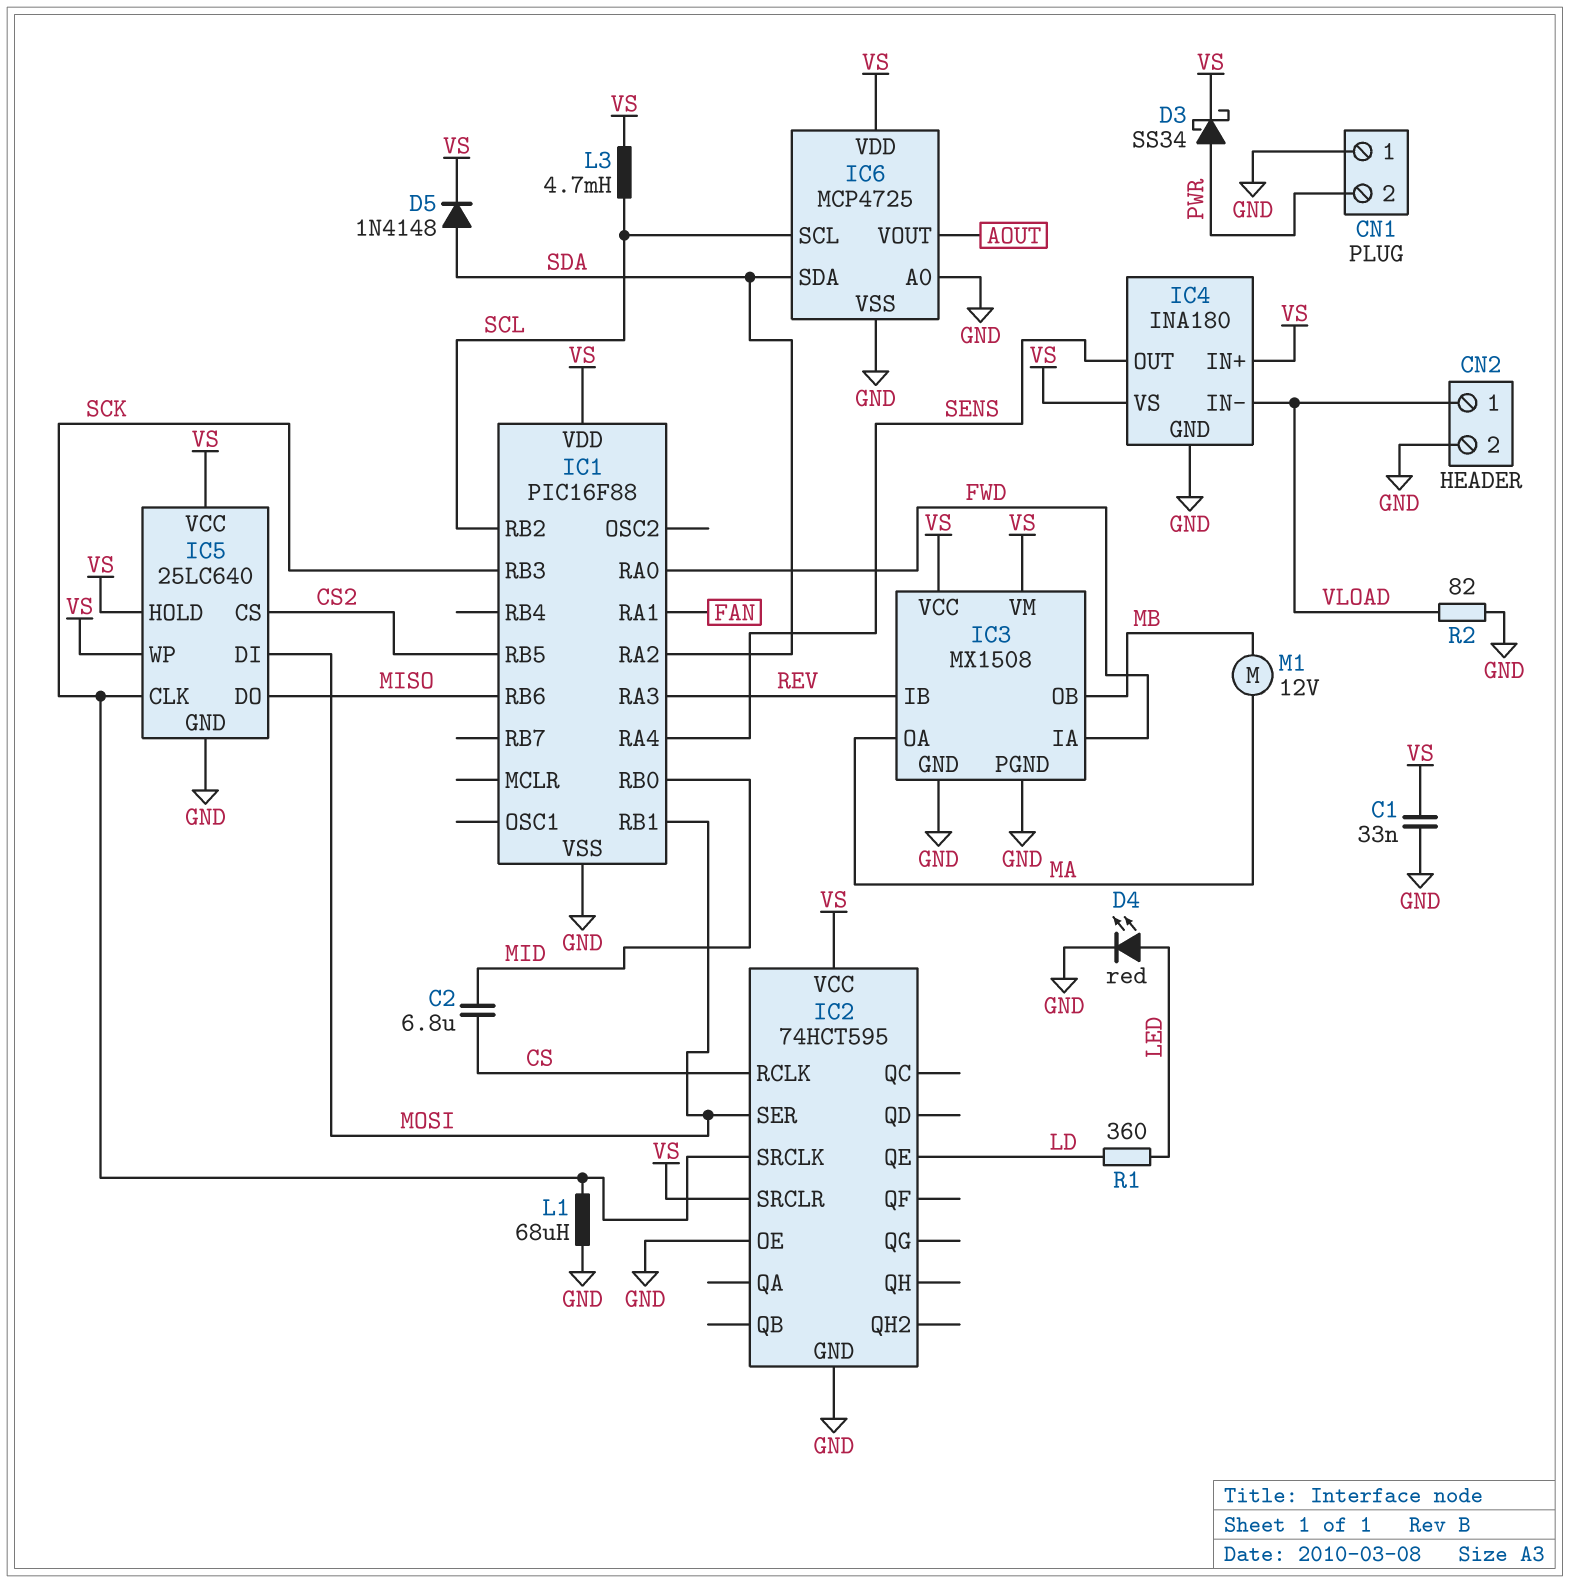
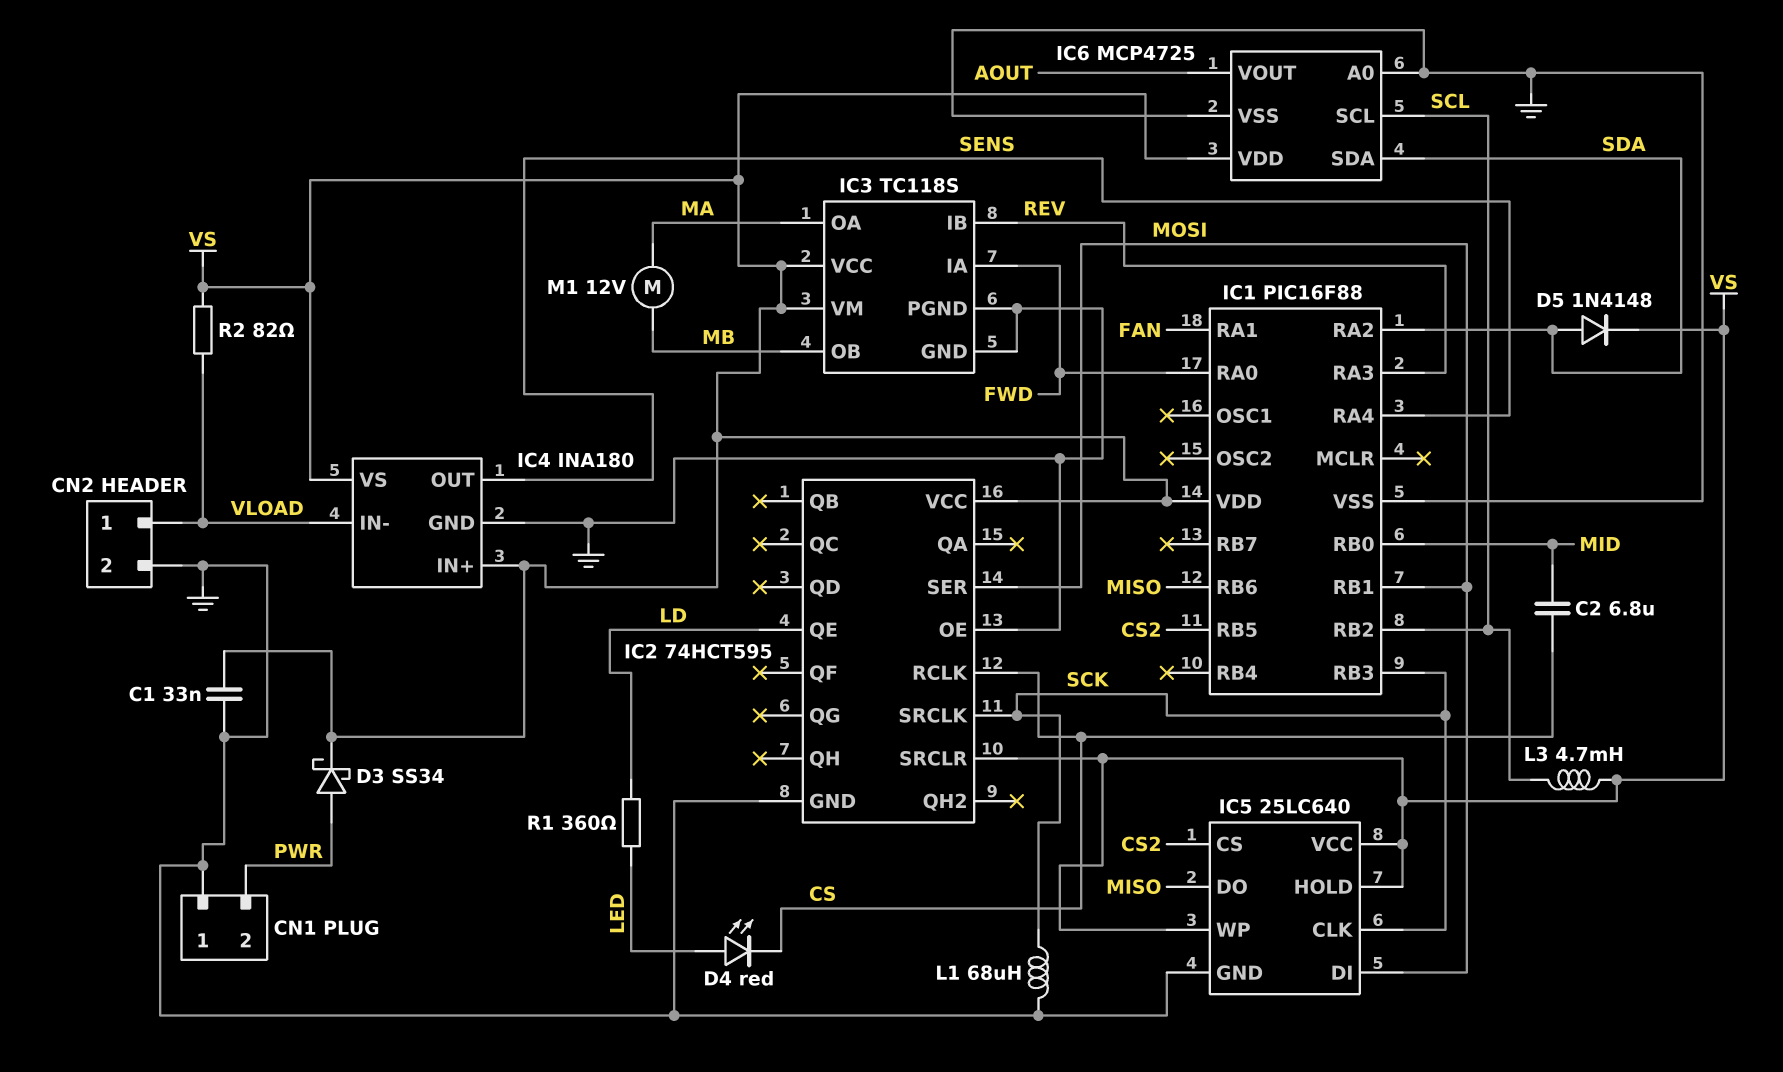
D4: LED red (A LED, K GND) -> LED red (A LED, K CS)
IC3: MX1508 -> TC118S
R2: 82 (GND, VLOAD) -> 82 (VLOAD, VS)

